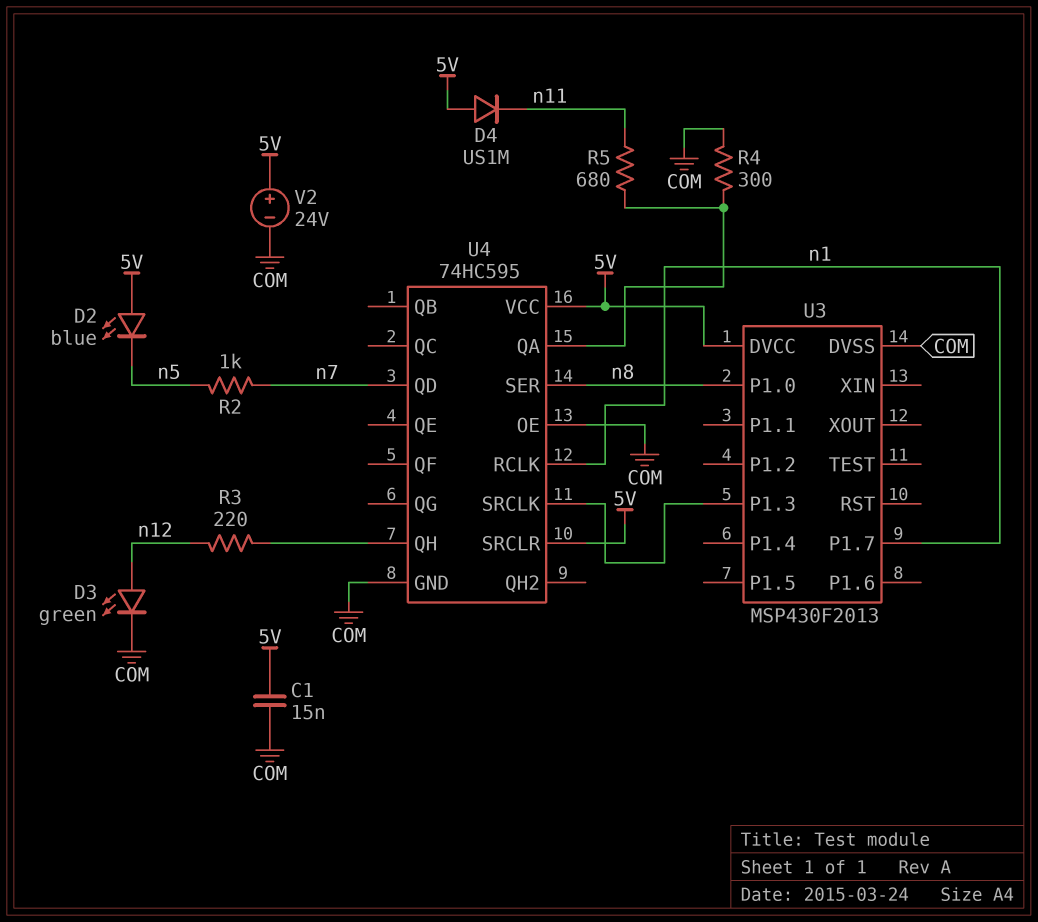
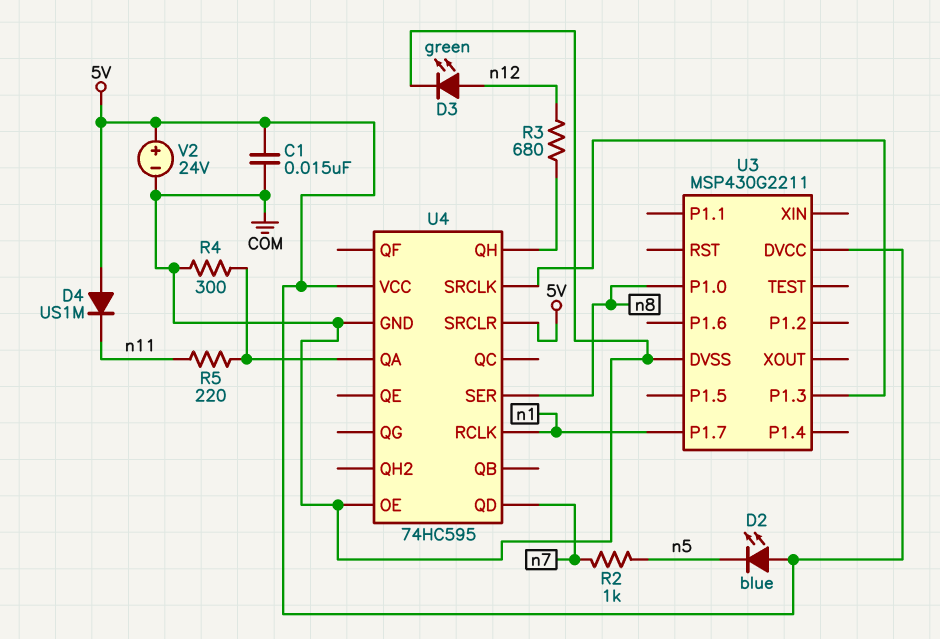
R3: 220 (U4/QH, n12) -> 680 (U4/QH, n12)
R5: 680 (U4/QA, n11) -> 220 (U4/QA, n11)
U3: MSP430F2013 -> MSP430G2211

